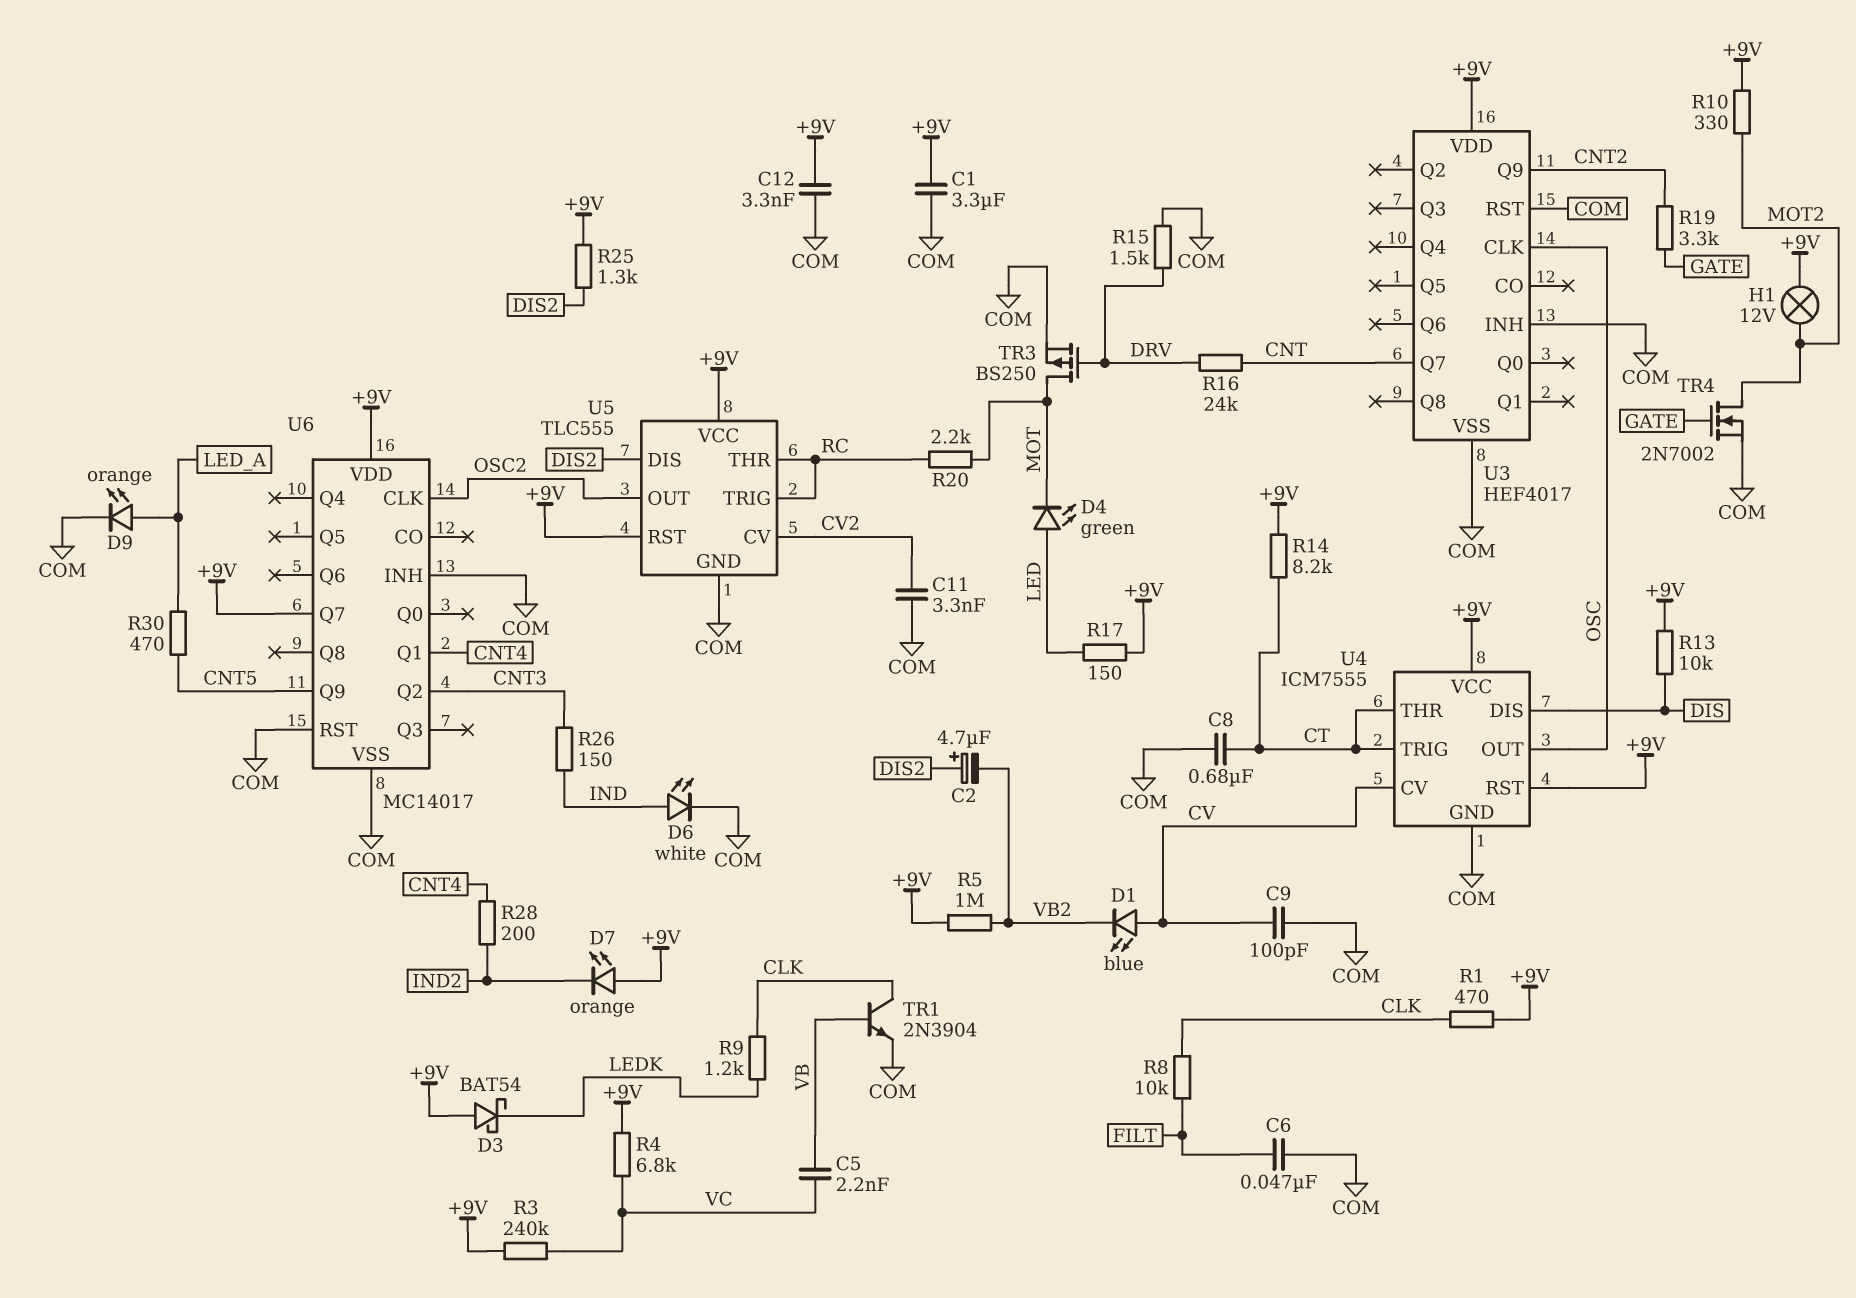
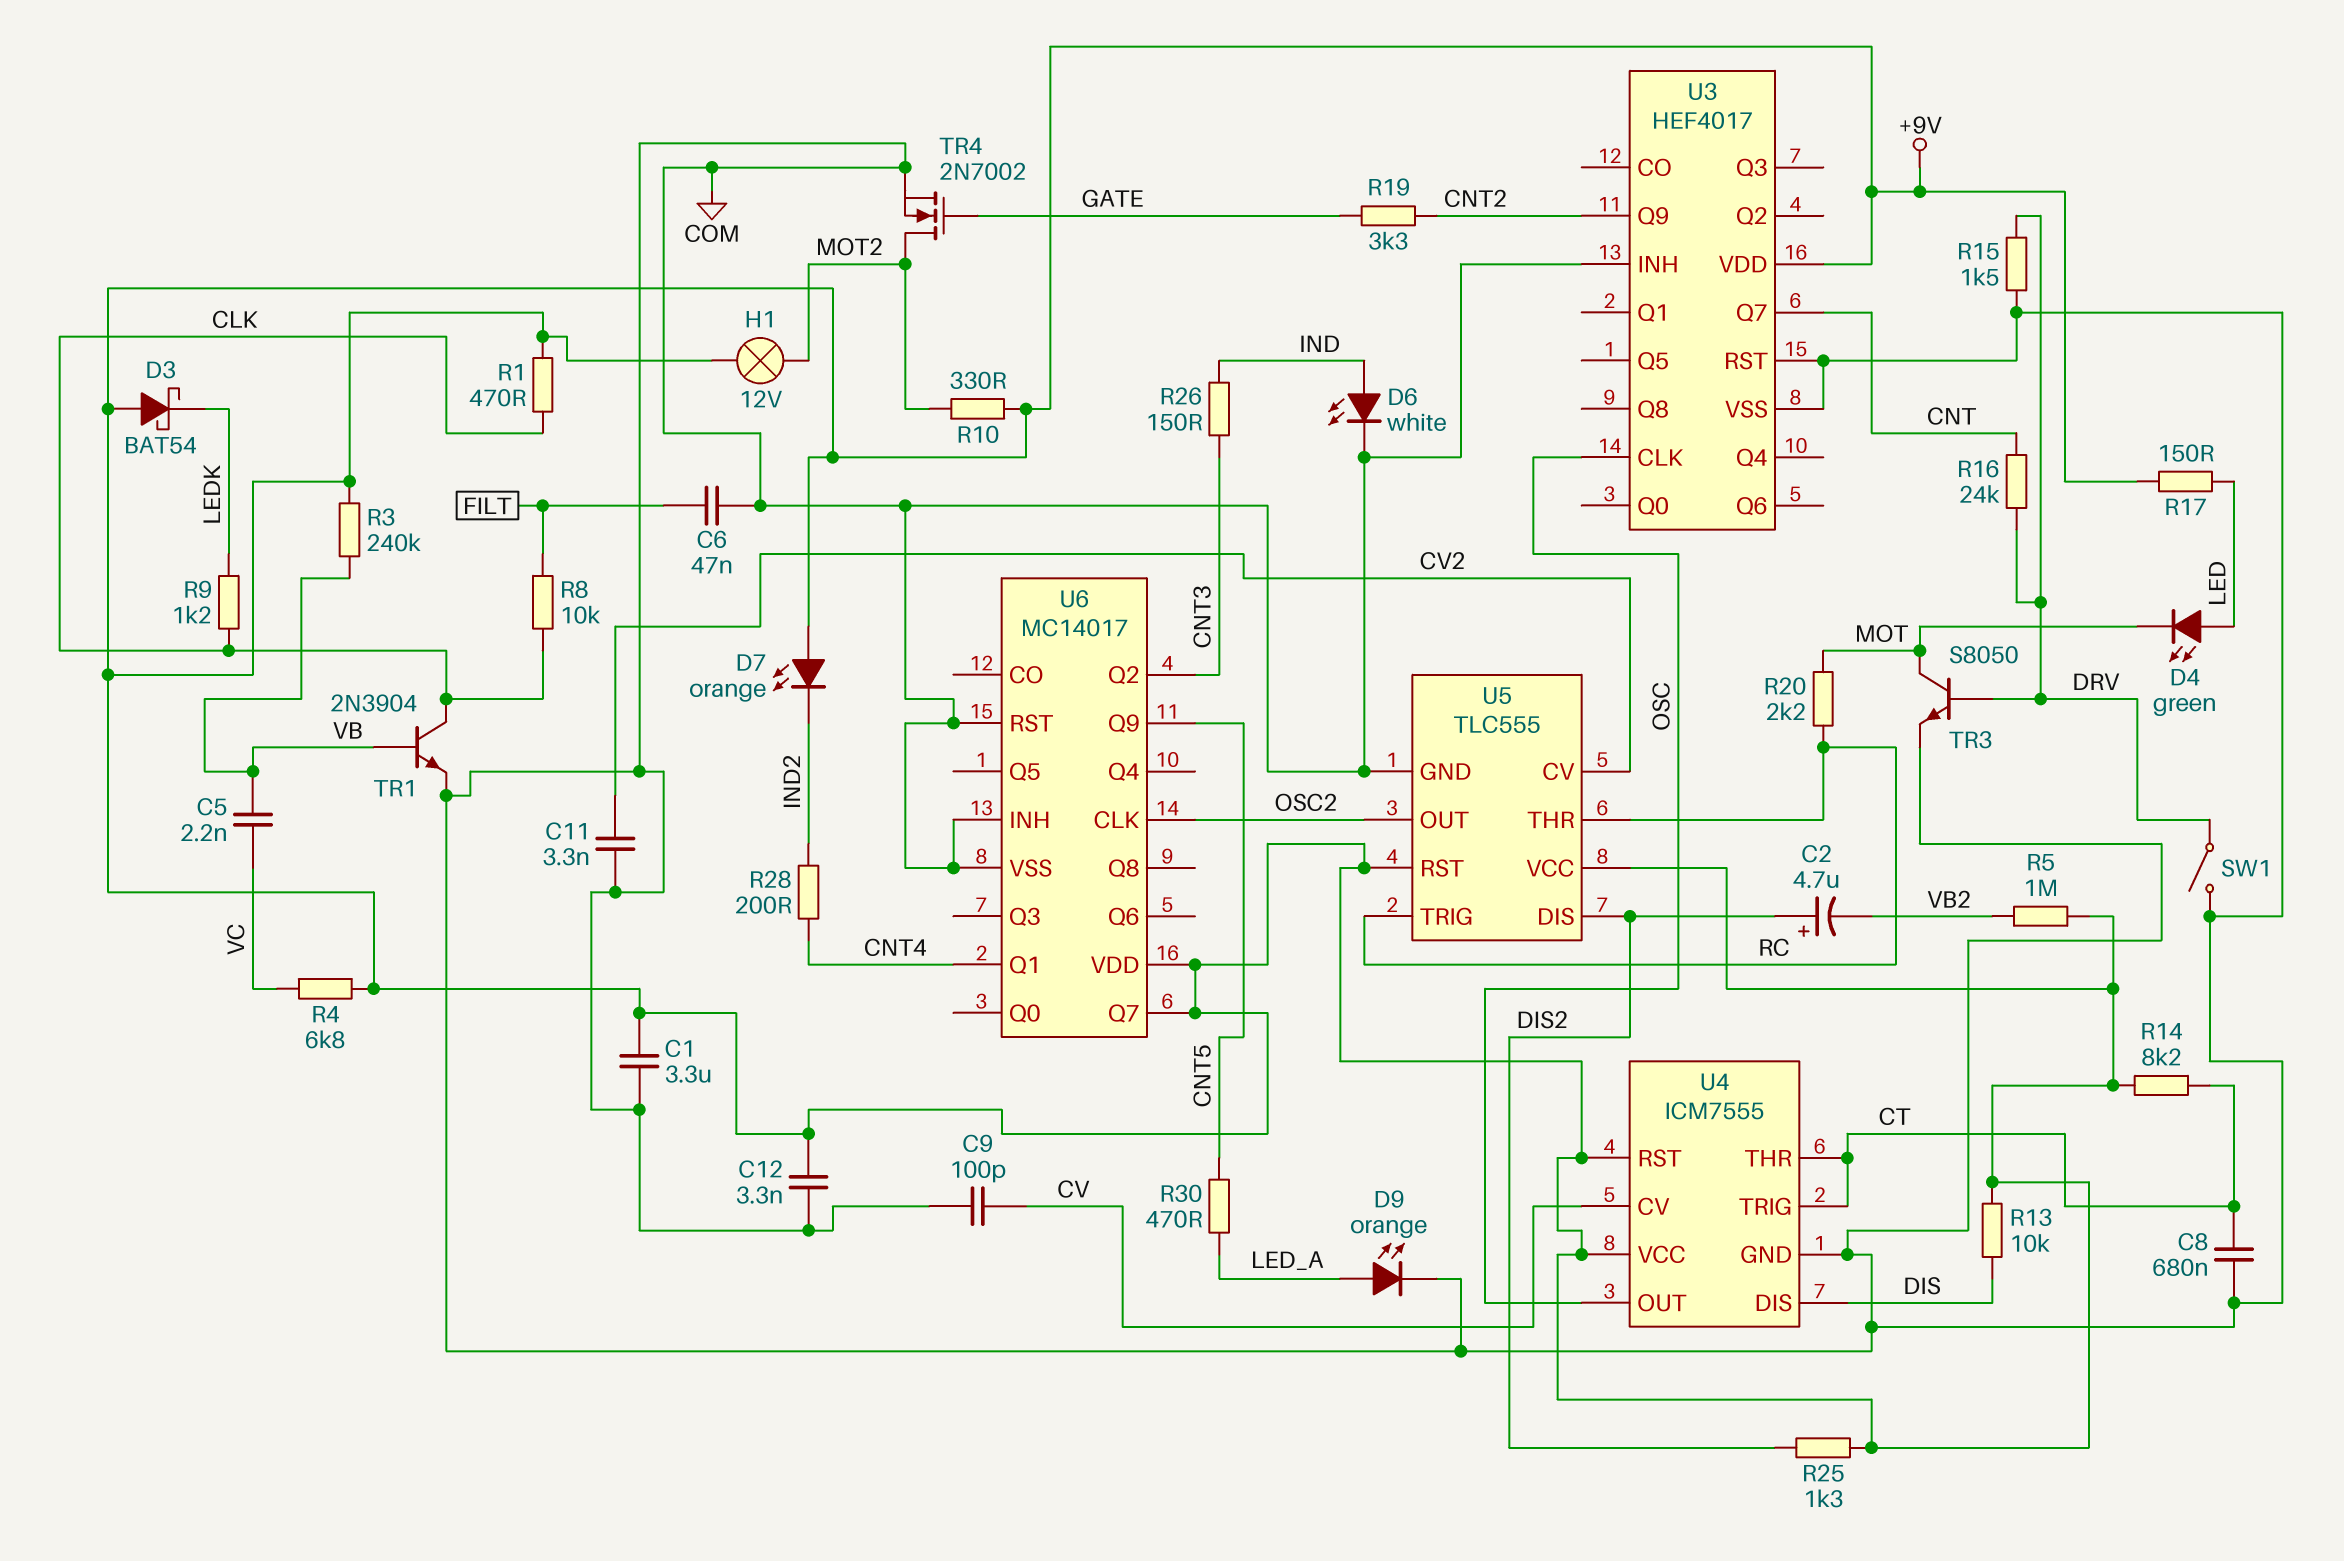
D1: LED blue (A CV, K VB2) -> none
R3: 240k (+9V, VC) -> 240k (+9V, VB)
SW1: none -> switch (COM, DRV)
TR3: PMOS BS250 (G DRV, D MOT, S COM) -> NPN S8050 (B DRV, C MOT, E COM)

